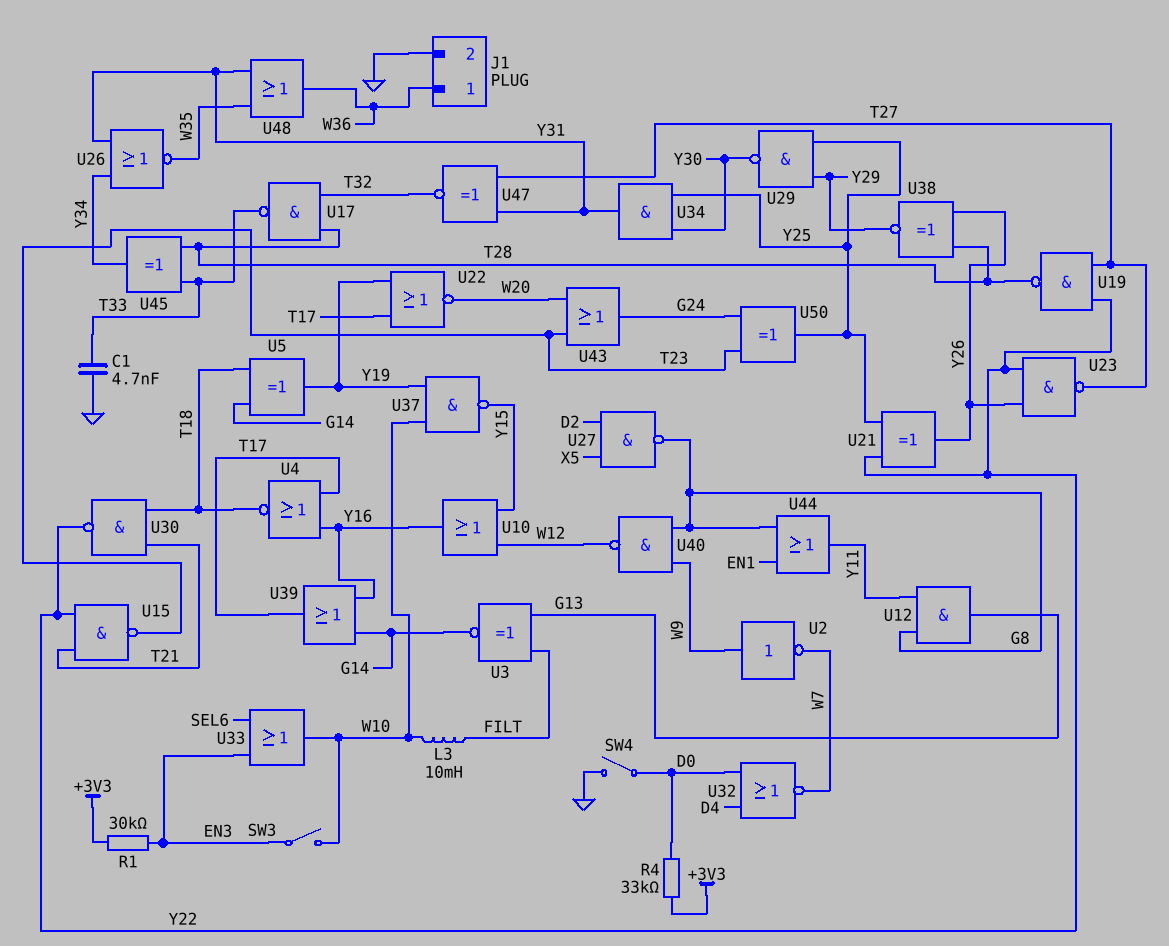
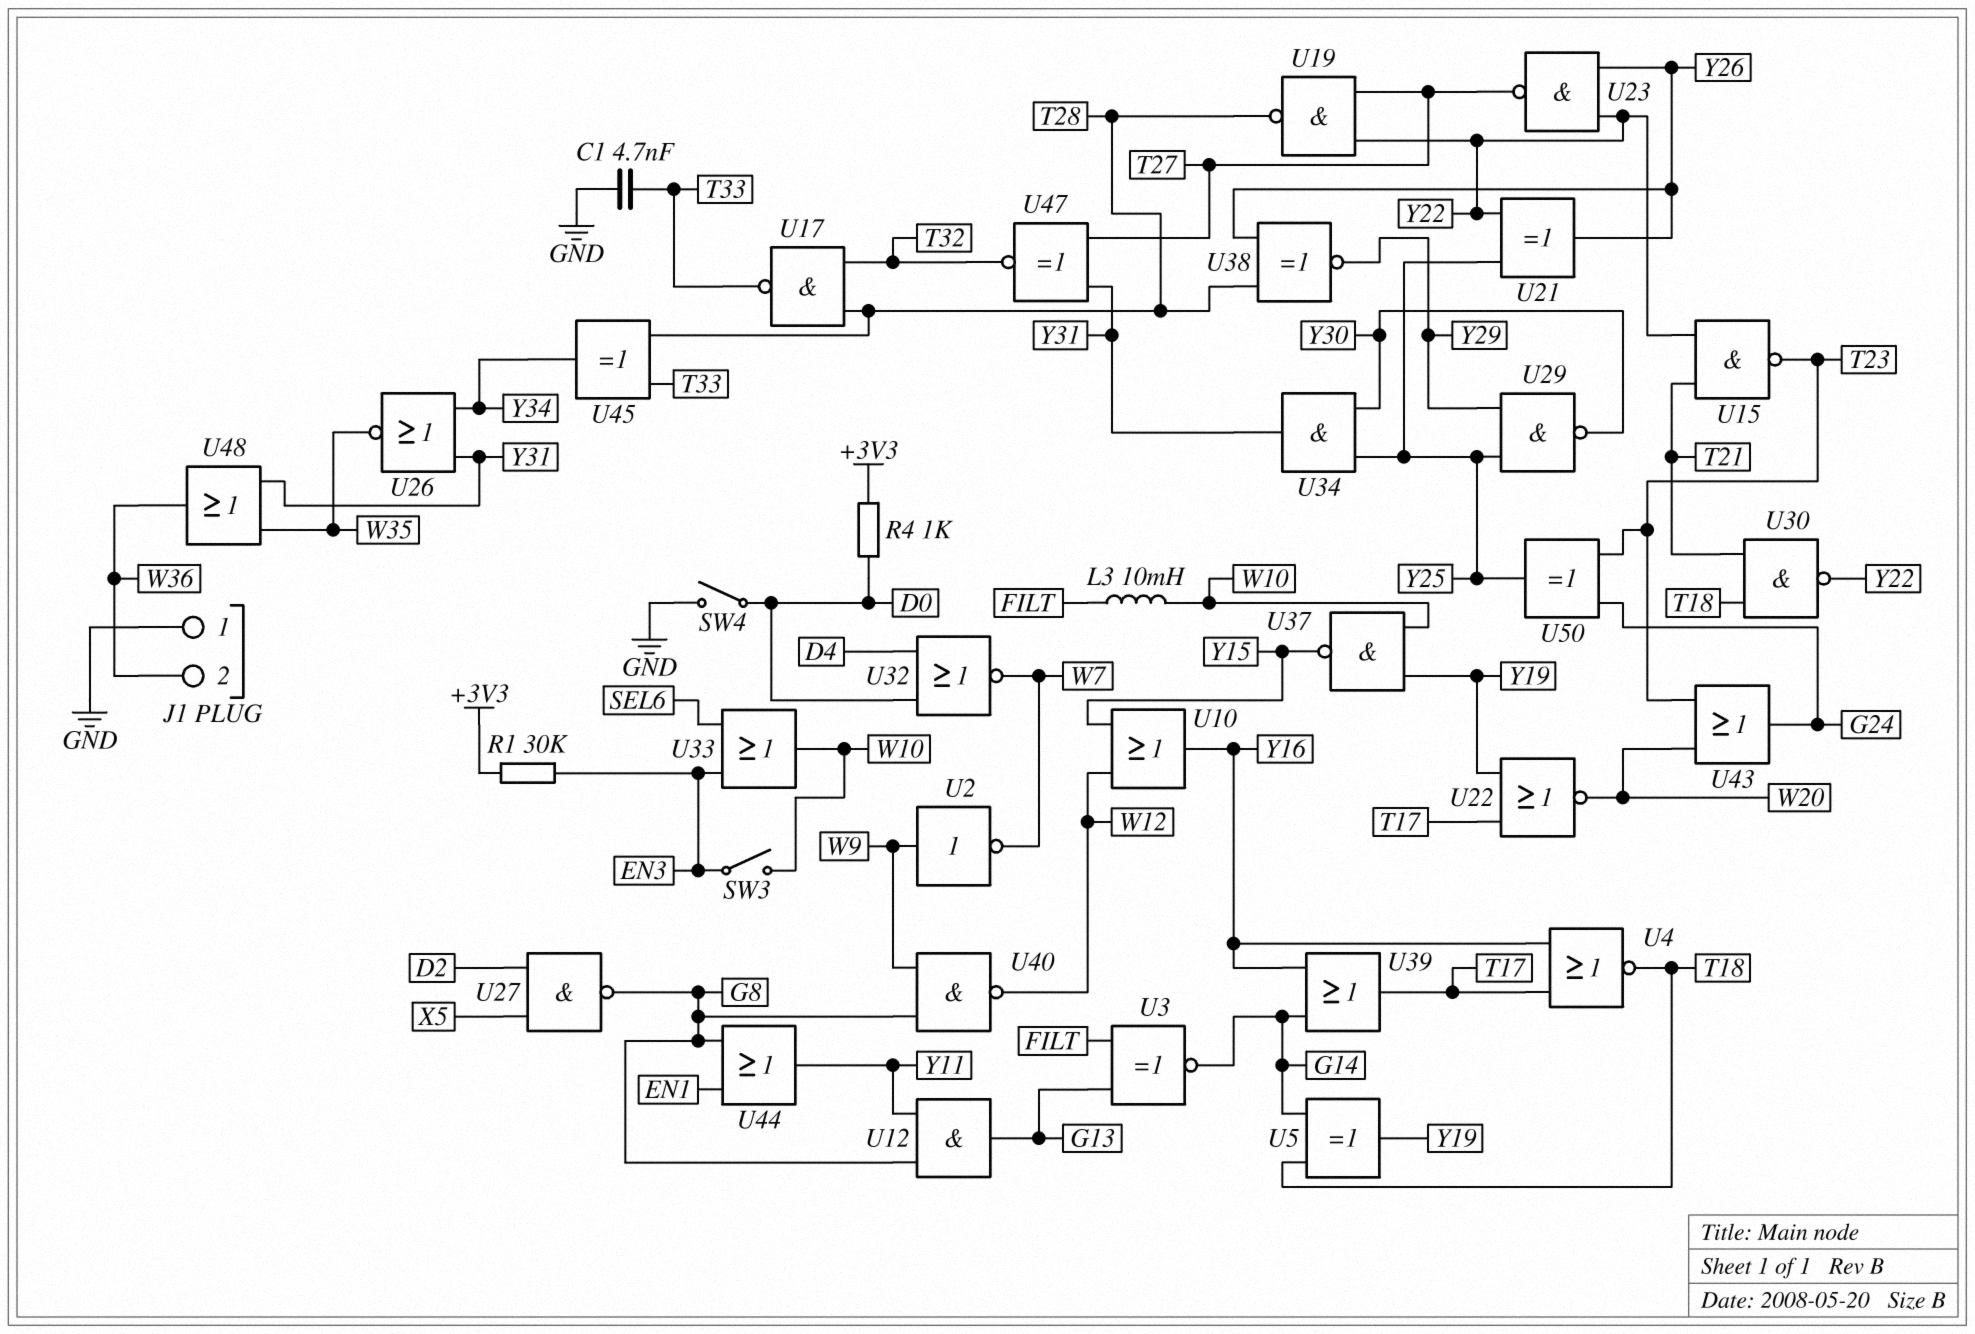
J1 pin 1: W36 -> GND
J1 pin 2: GND -> W36
R4: 33k (+3V3, D0) -> 1k (+3V3, D0)

